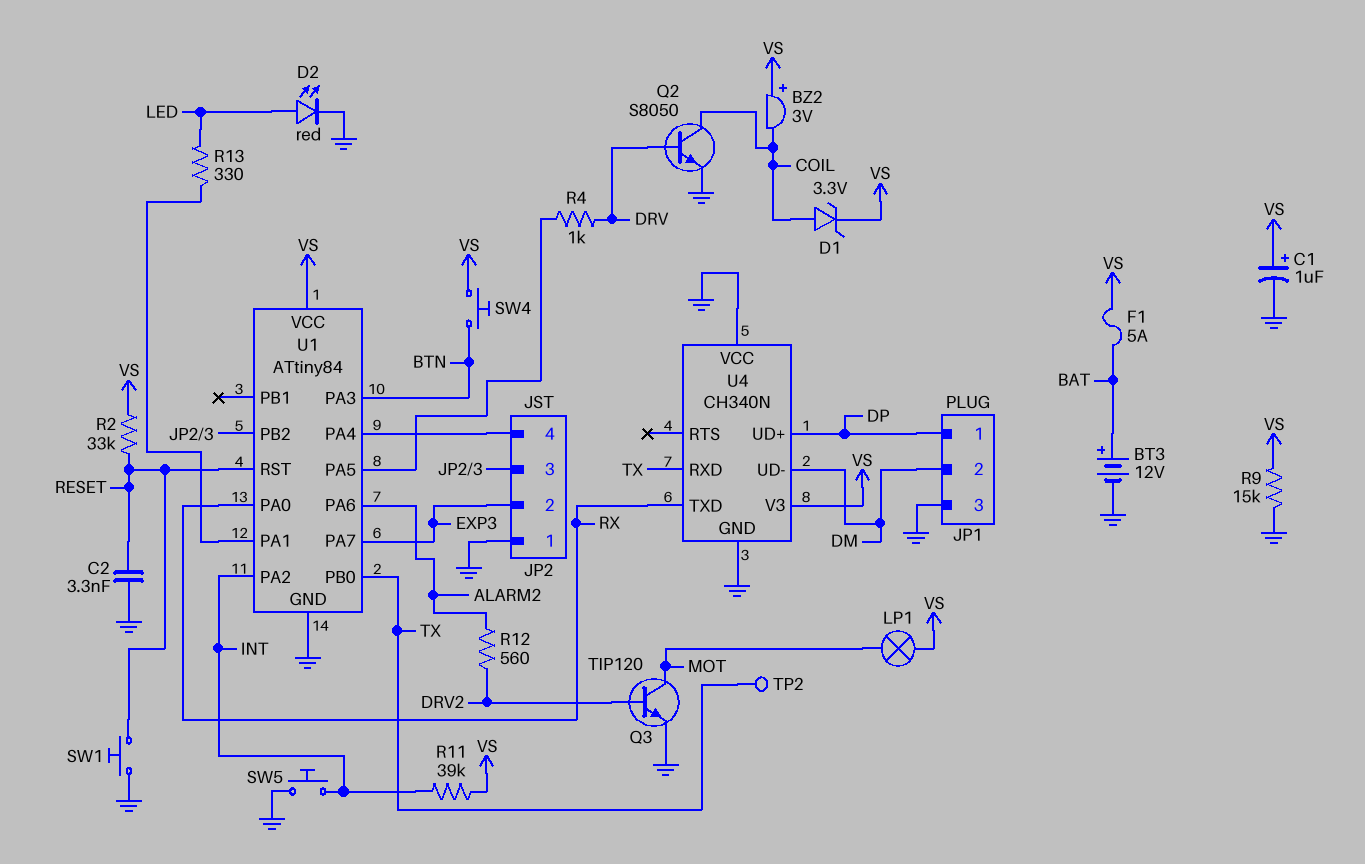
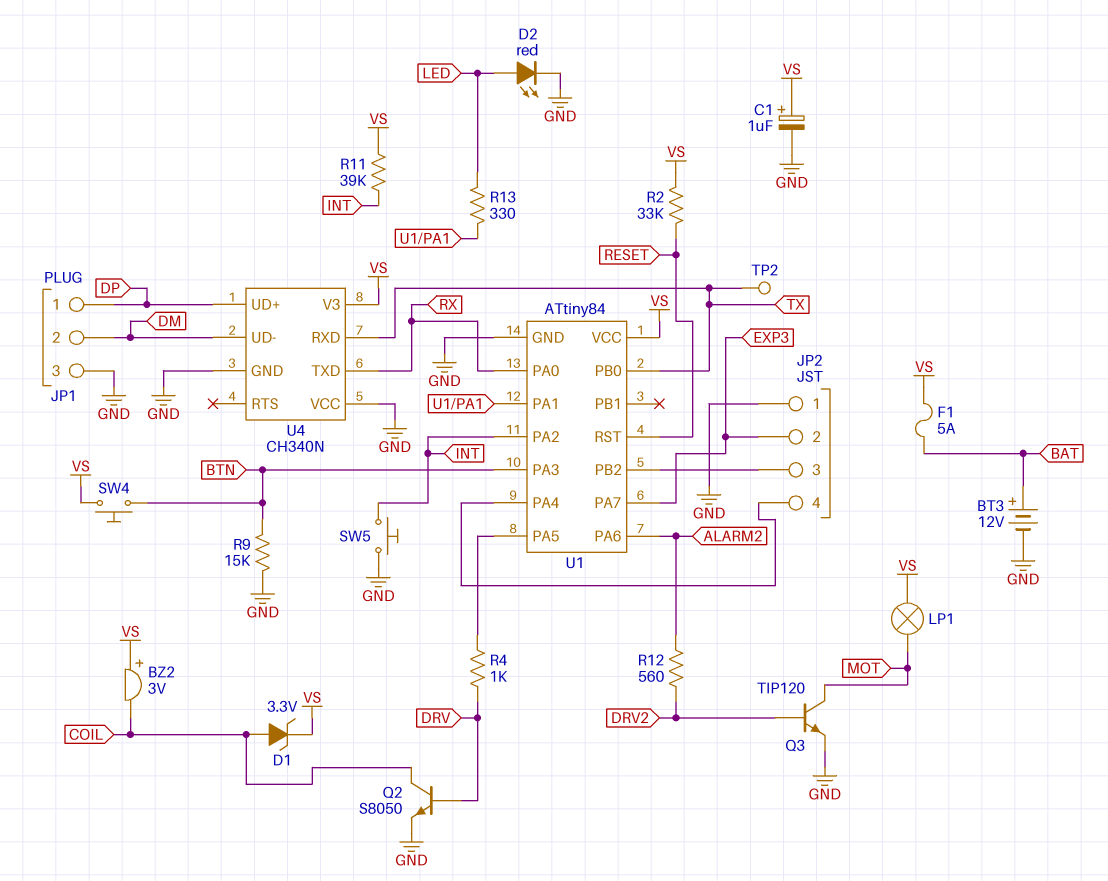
C2: 3.3nF (GND, RESET) -> none
R9: 15k (GND, VS) -> 15k (BTN, GND)
SW1: button (GND, RESET) -> none

